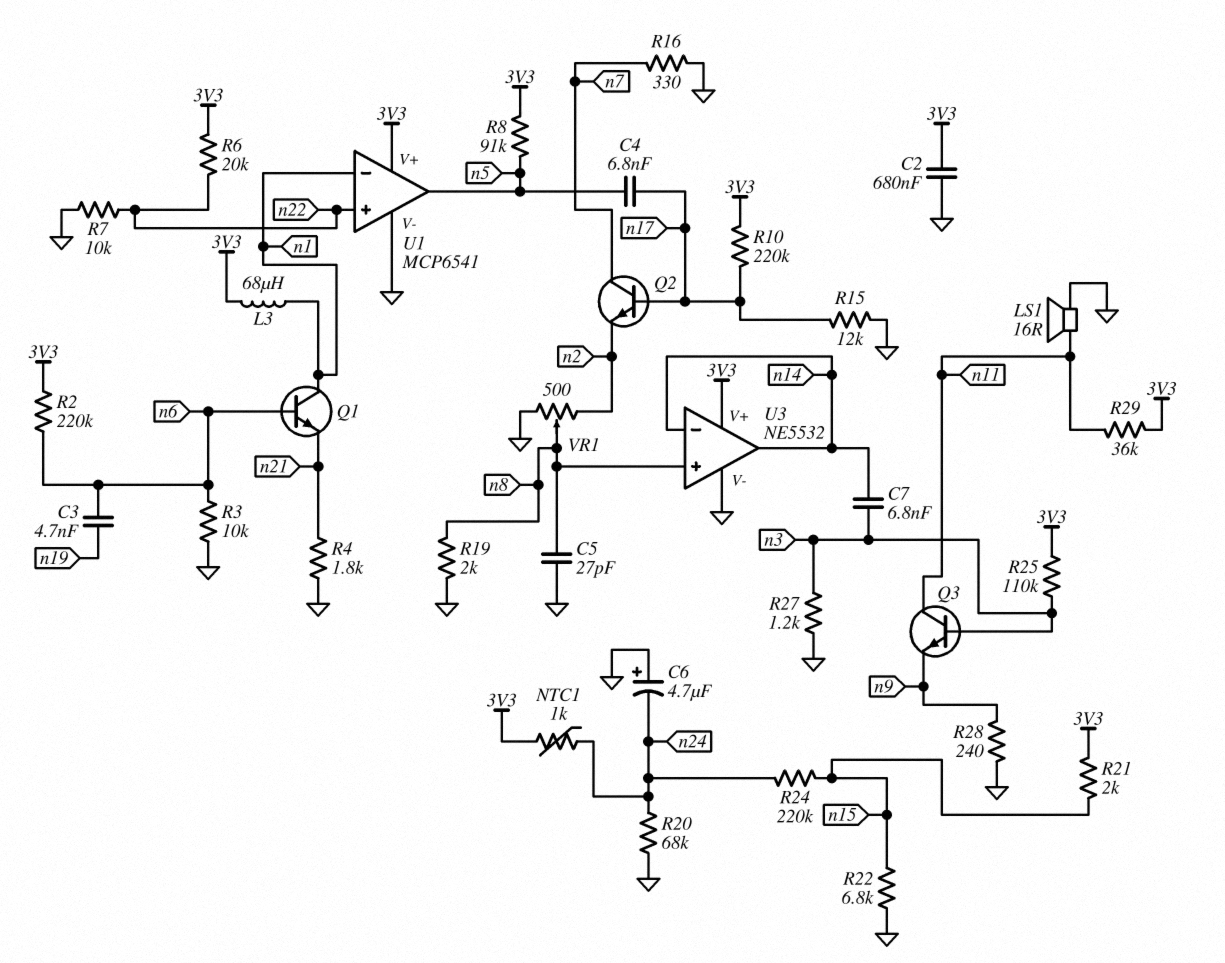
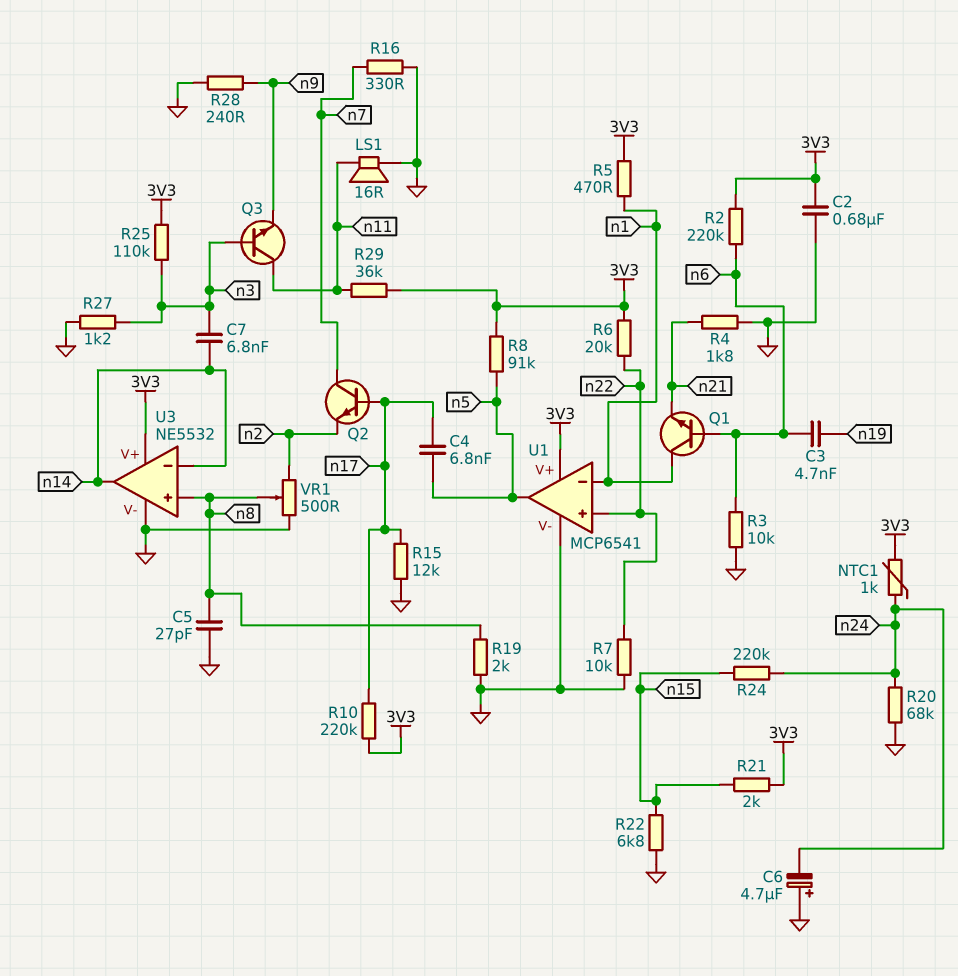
L3: 68uH (3V3, n1) -> none
R5: none -> 470 (3V3, n1)

